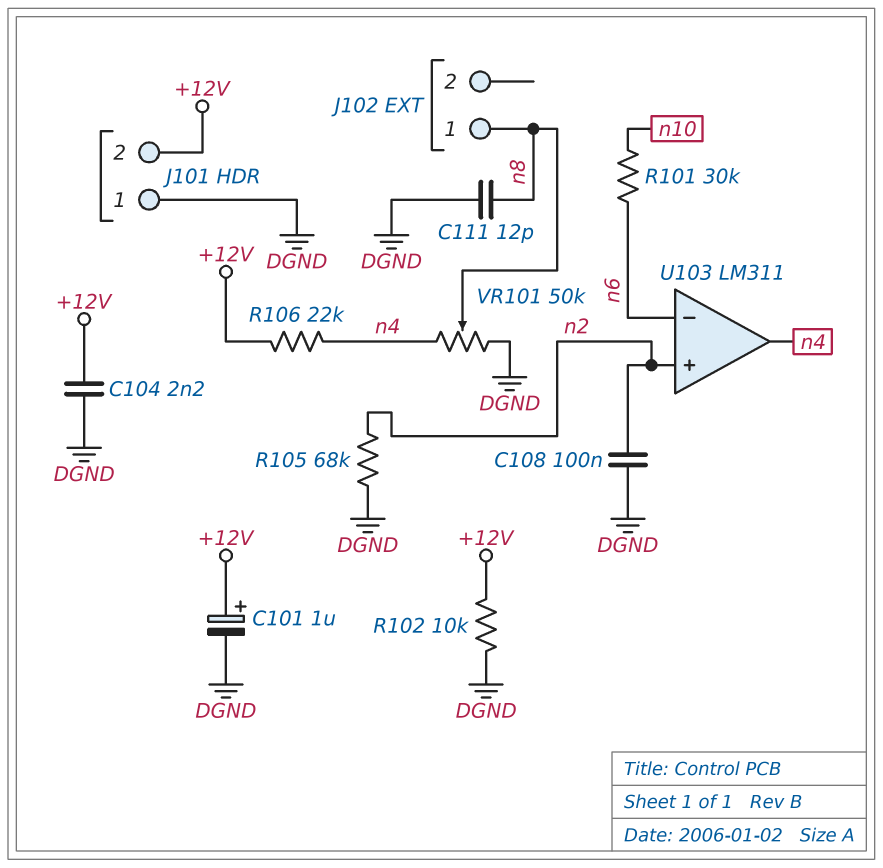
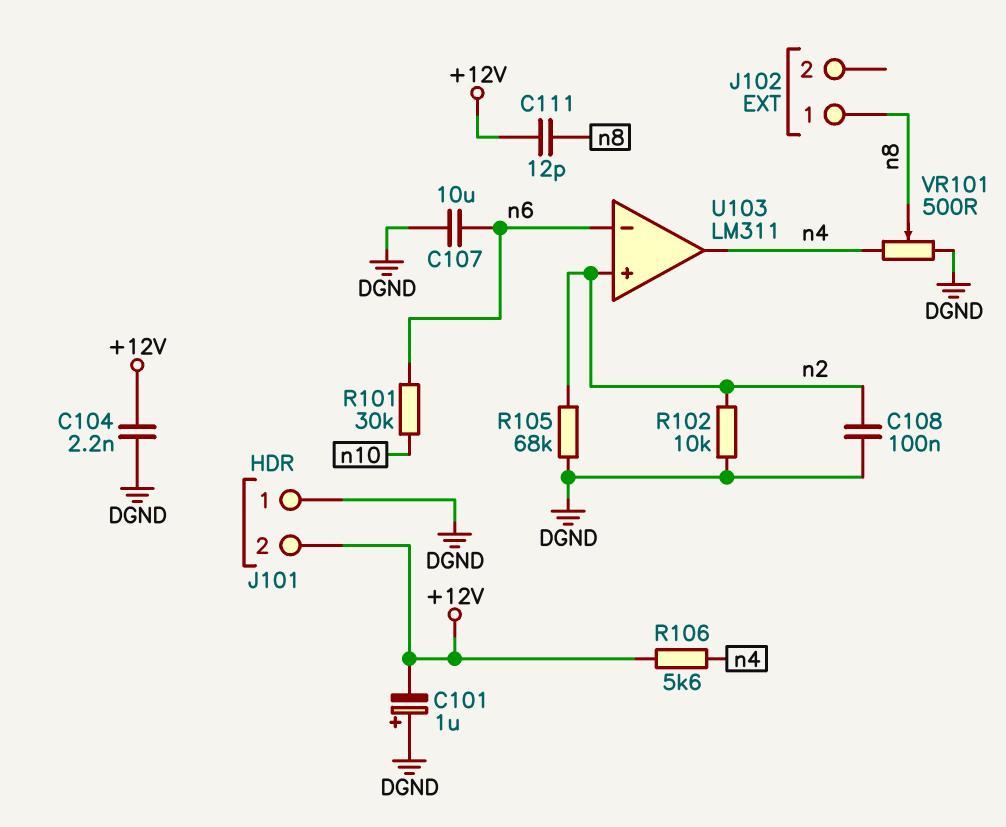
C101: 1uF (plus +12V, minus DGND) -> 1uF (plus DGND, minus +12V)
C107: none -> 10uF (DGND, n6)
C111: 12pF (DGND, n8) -> 12pF (+12V, n8)
R102: 10k (+12V, DGND) -> 10k (DGND, n2)
R106: 22k (+12V, n4) -> 5.6k (+12V, n4)
VR101: 50k (DGND, n4, wiper n8) -> 500 (DGND, n4, wiper n8)

